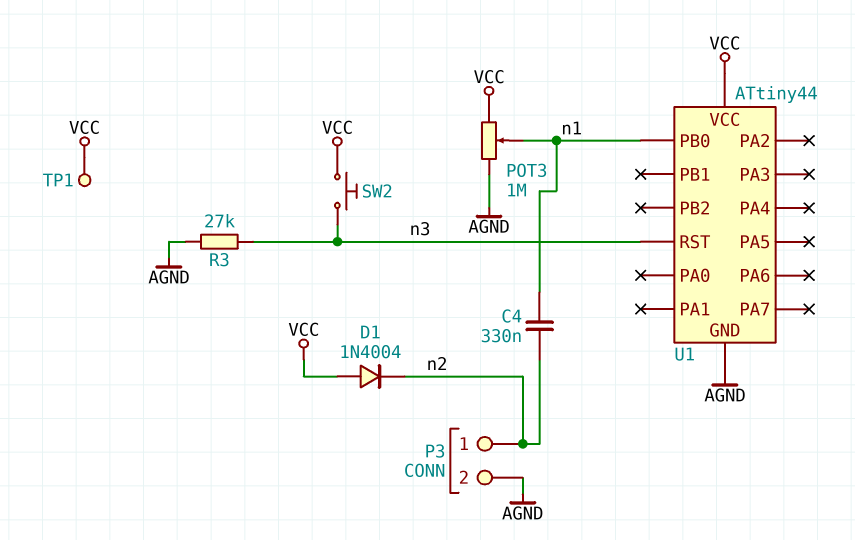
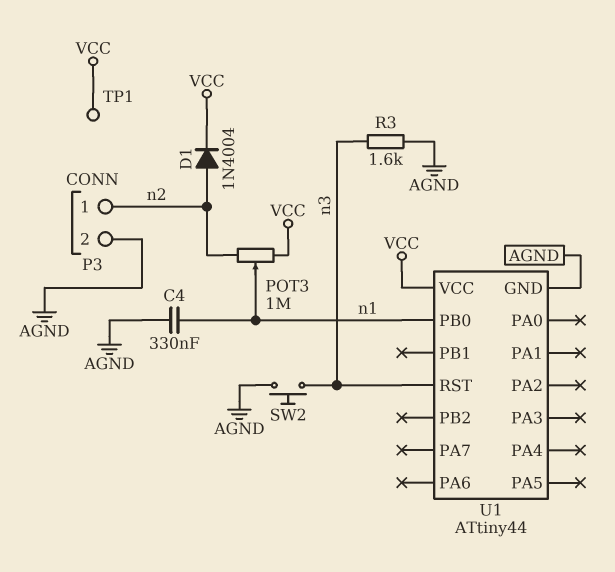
C4: 330nF (n1, n2) -> 330nF (AGND, n1)
D1: diode 1N4004 (A VCC, K n2) -> diode 1N4004 (A n2, K VCC)
POT3: 1M (AGND, VCC, wiper n1) -> 1M (VCC, n2, wiper n1)
R3: 27k (AGND, n3) -> 1.6k (AGND, n3)
SW2: button (VCC, n3) -> button (AGND, n3)

